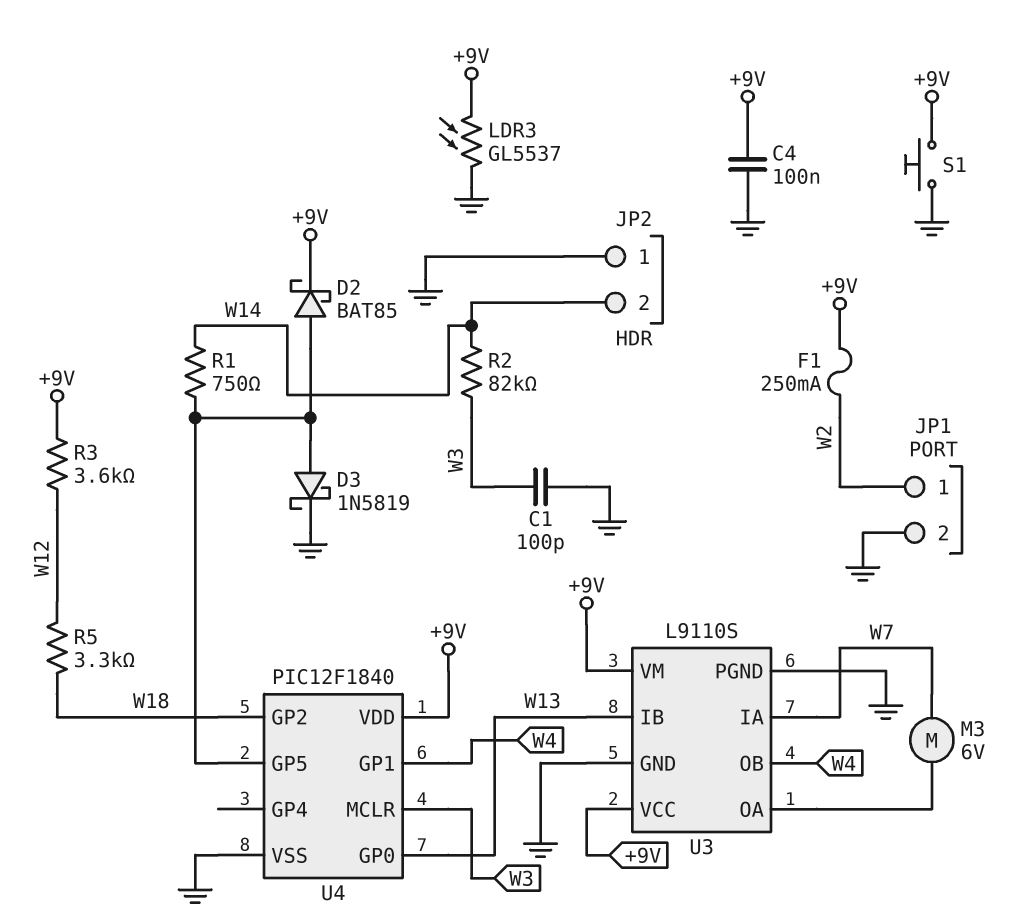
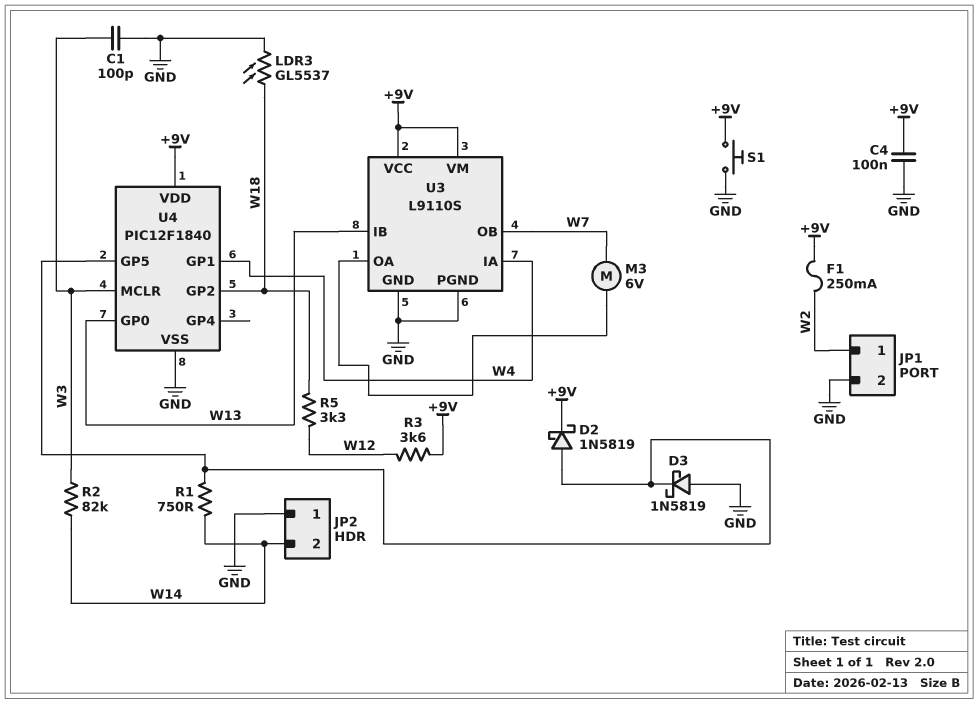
D2: schottky BAT85 (A U4/GP5, K +9V) -> schottky 1N5819 (A U4/GP5, K +9V)
D3: schottky 1N5819 (A U4/GP5, K GND) -> schottky 1N5819 (A GND, K U4/GP5)
LDR3: GL5537 (+9V, GND) -> GL5537 (GND, W18)
U3 pin IA: W7 -> W4
U3 pin OB: W4 -> W7

